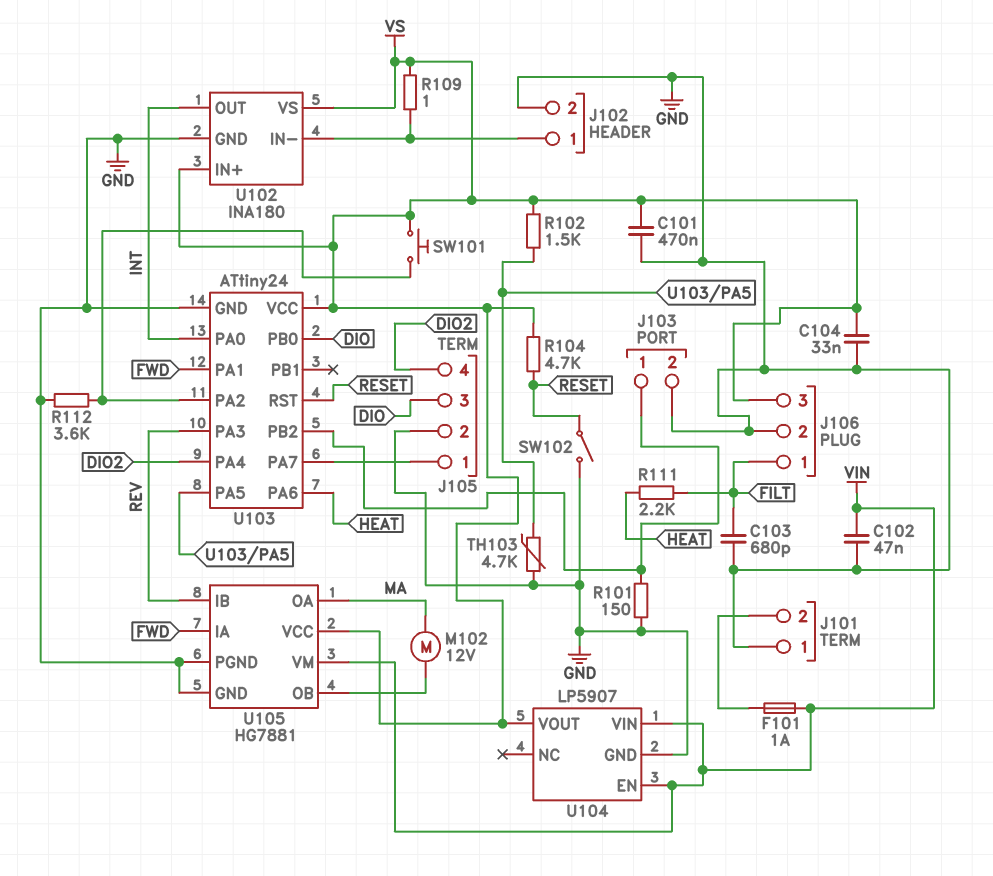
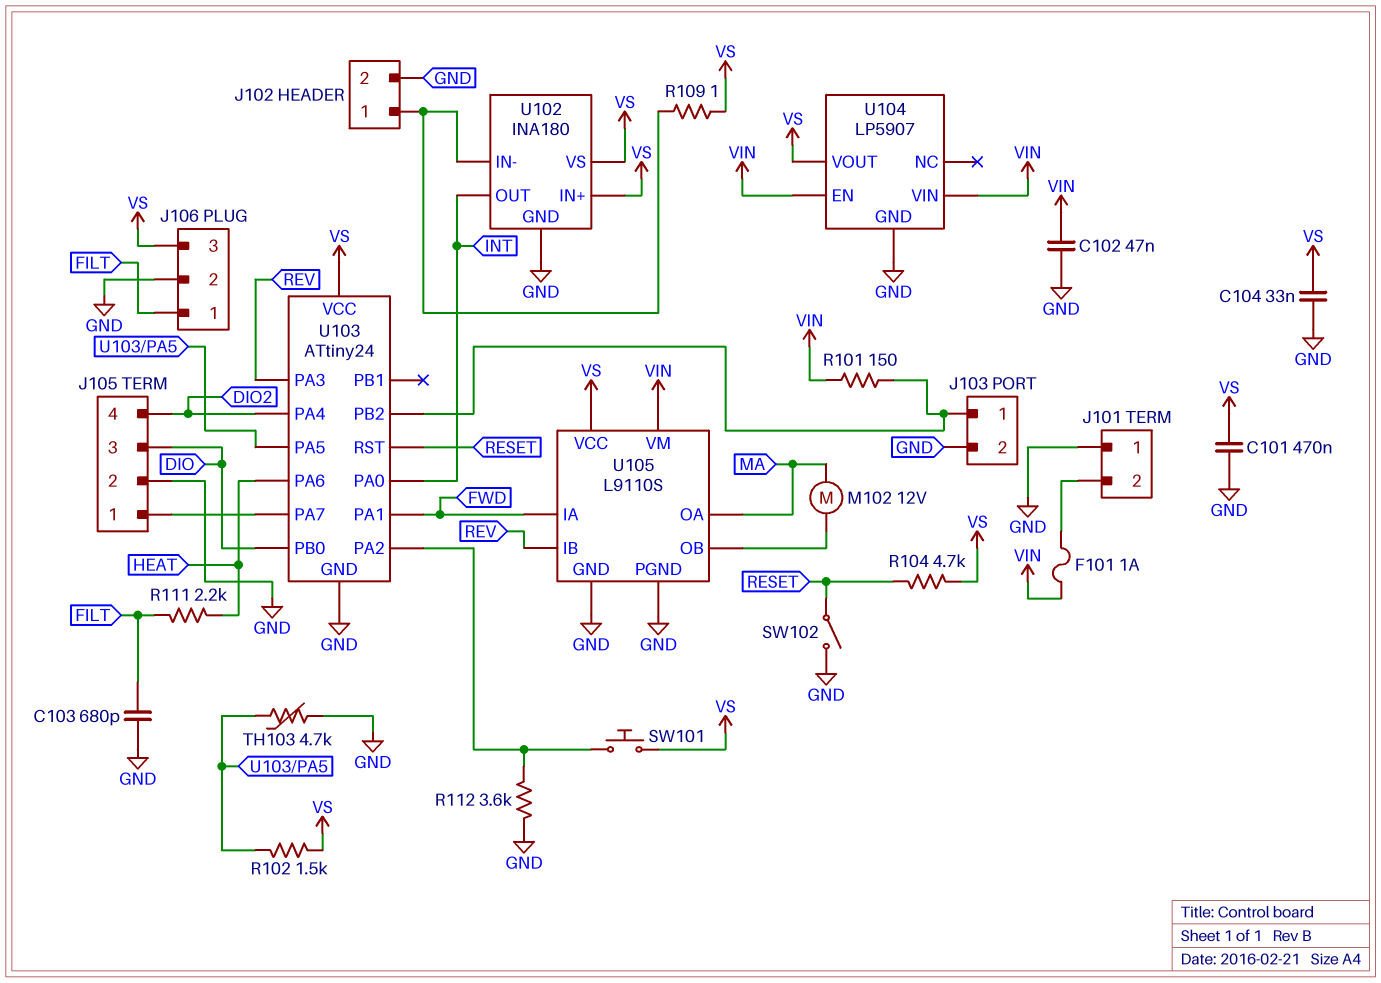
R101: 150 (GND, J103/1) -> 150 (J103/1, VIN)
U105: HG7881 -> L9110S

